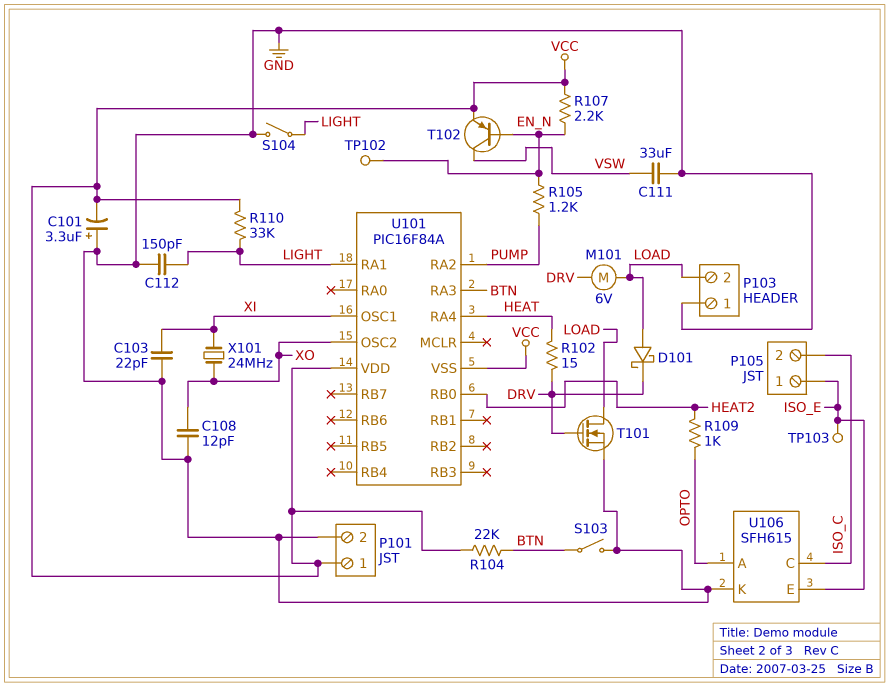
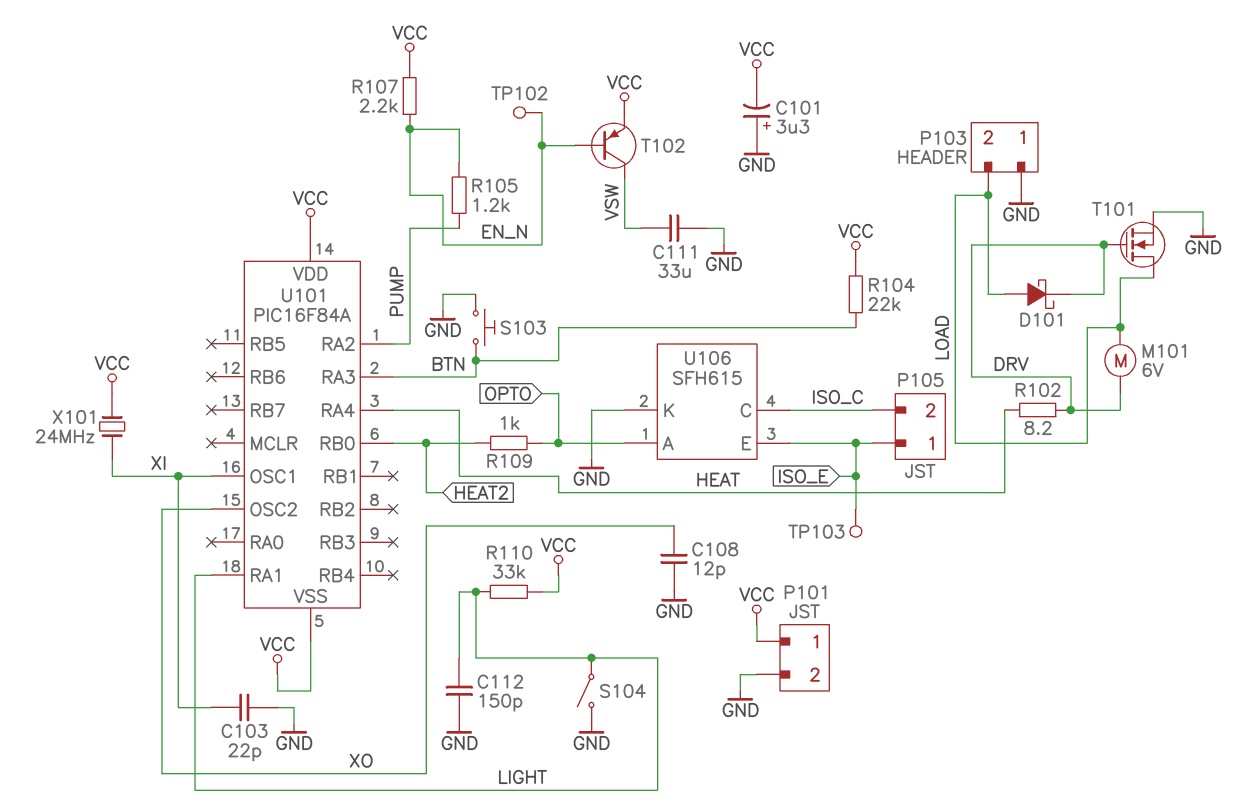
R102: 15 (DRV, HEAT) -> 8.2 (DRV, HEAT)
S103: switch (BTN, GND) -> button (BTN, GND)
X101: 24MHz (XI, XO) -> 24MHz (VCC, XI)

